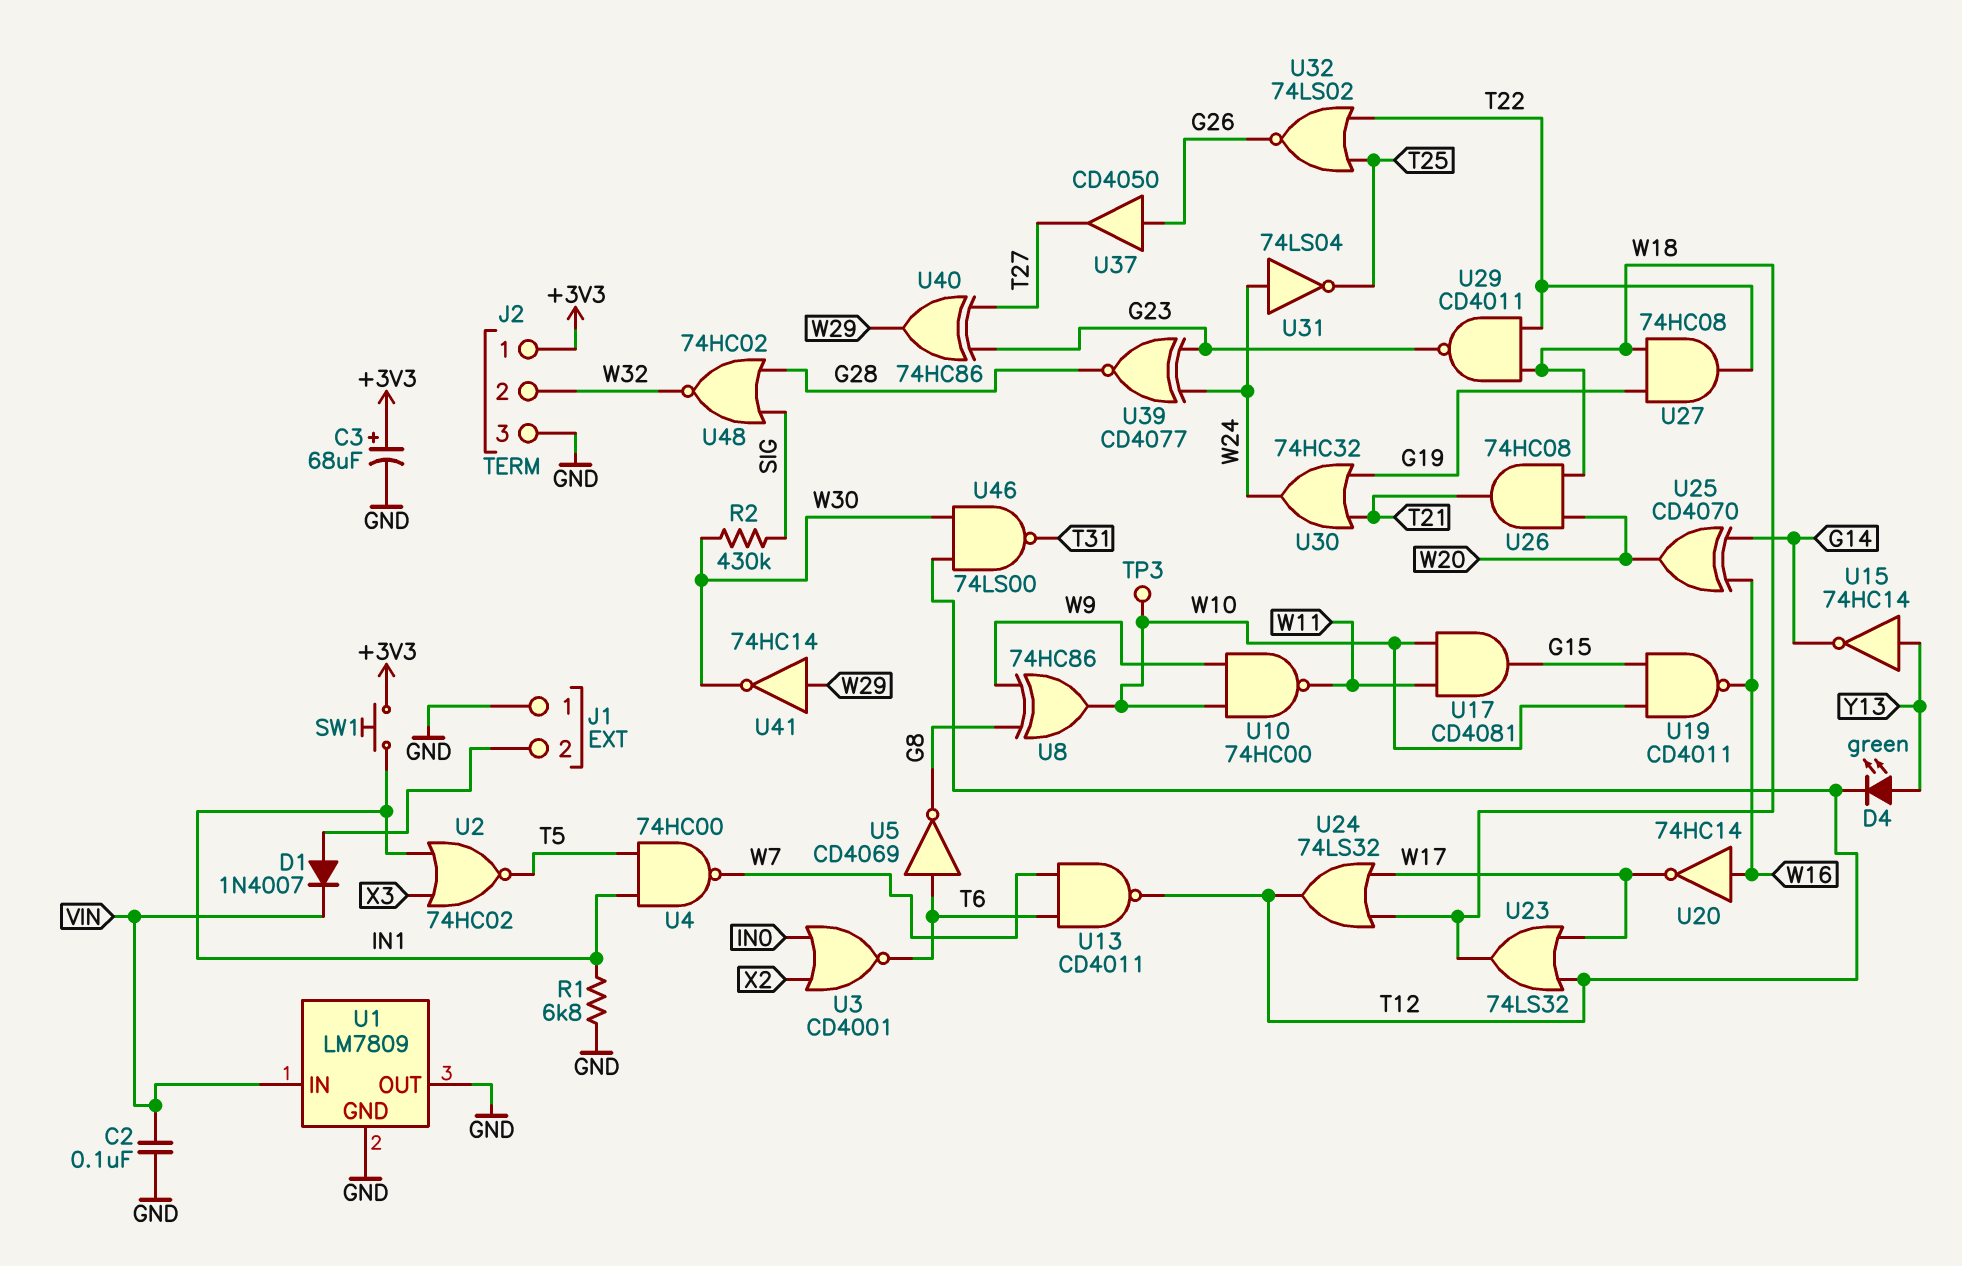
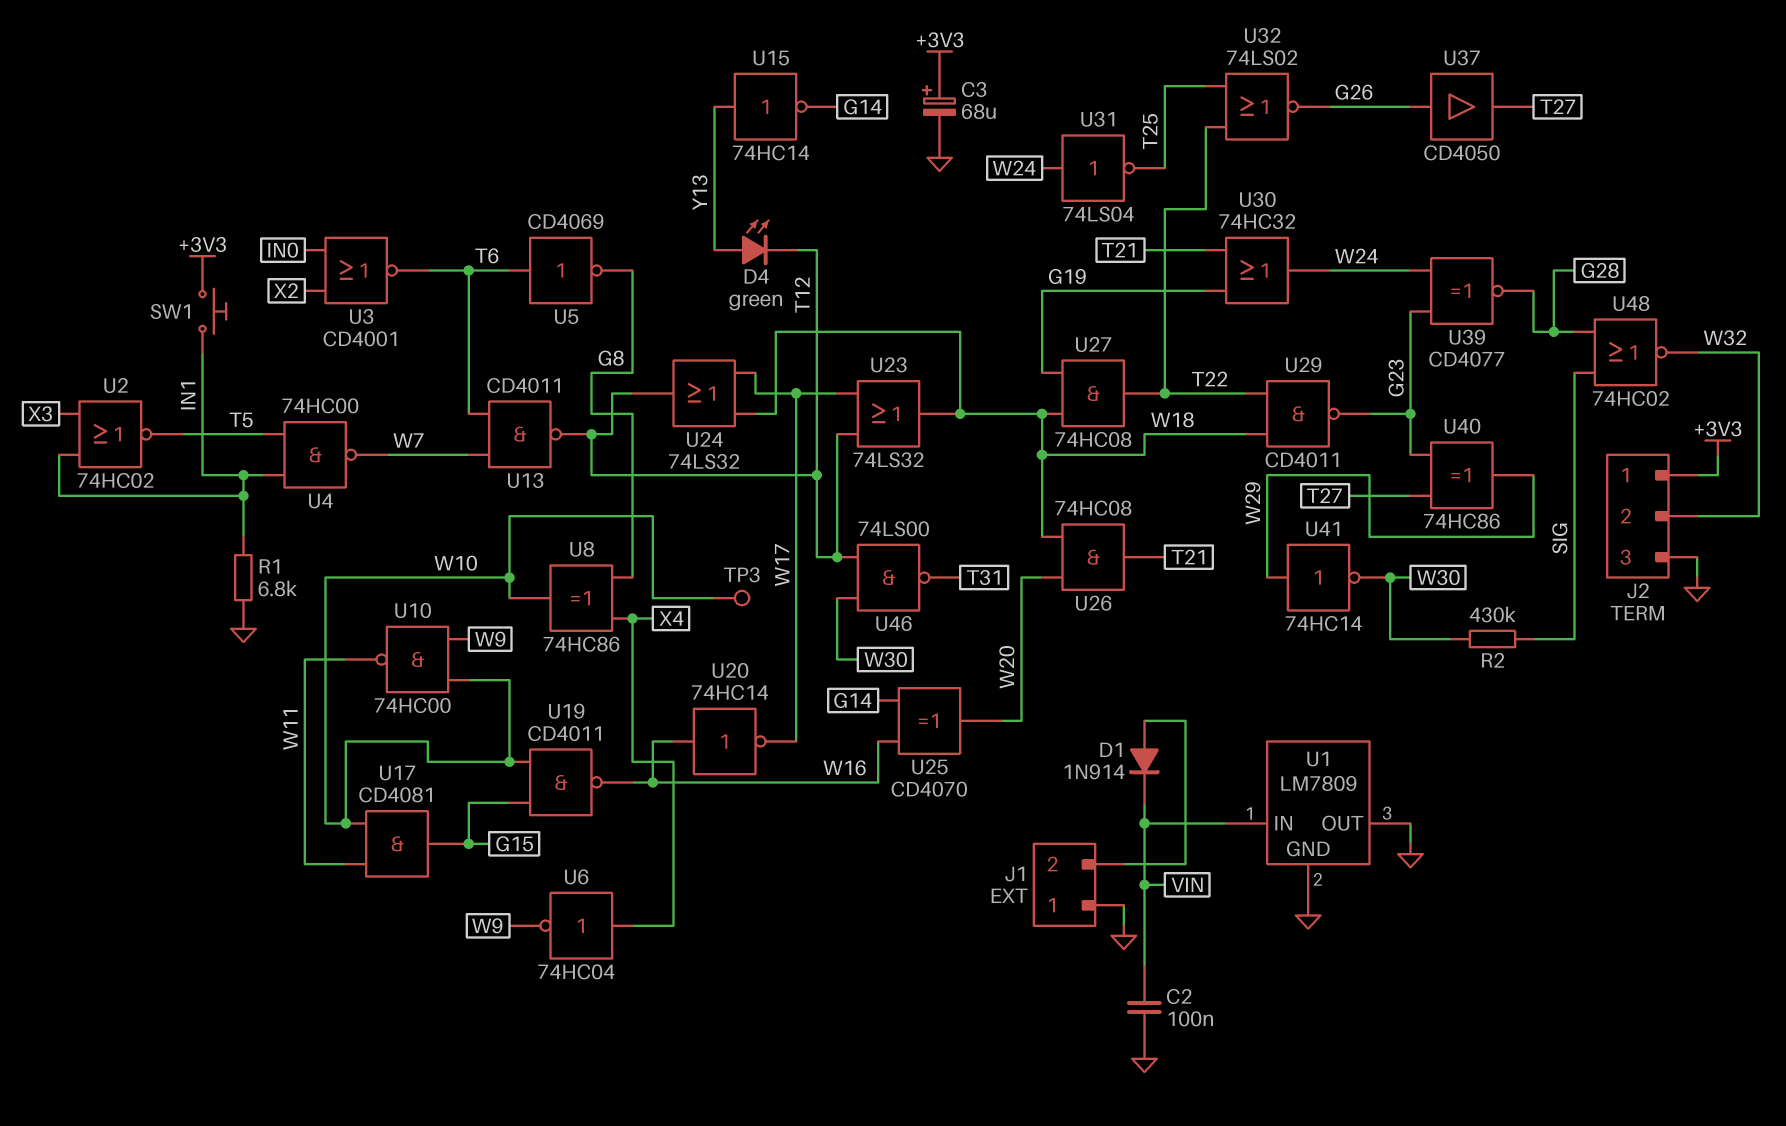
D1: diode 1N4007 (A J1/2, K VIN) -> diode 1N914 (A J1/2, K VIN)
U6: none -> NOT 74HC04 (in X4, out W9)
U8: XOR 74HC86 (in G8, in W9, out W10) -> XOR 74HC86 (in G8, in X4, out W10)

